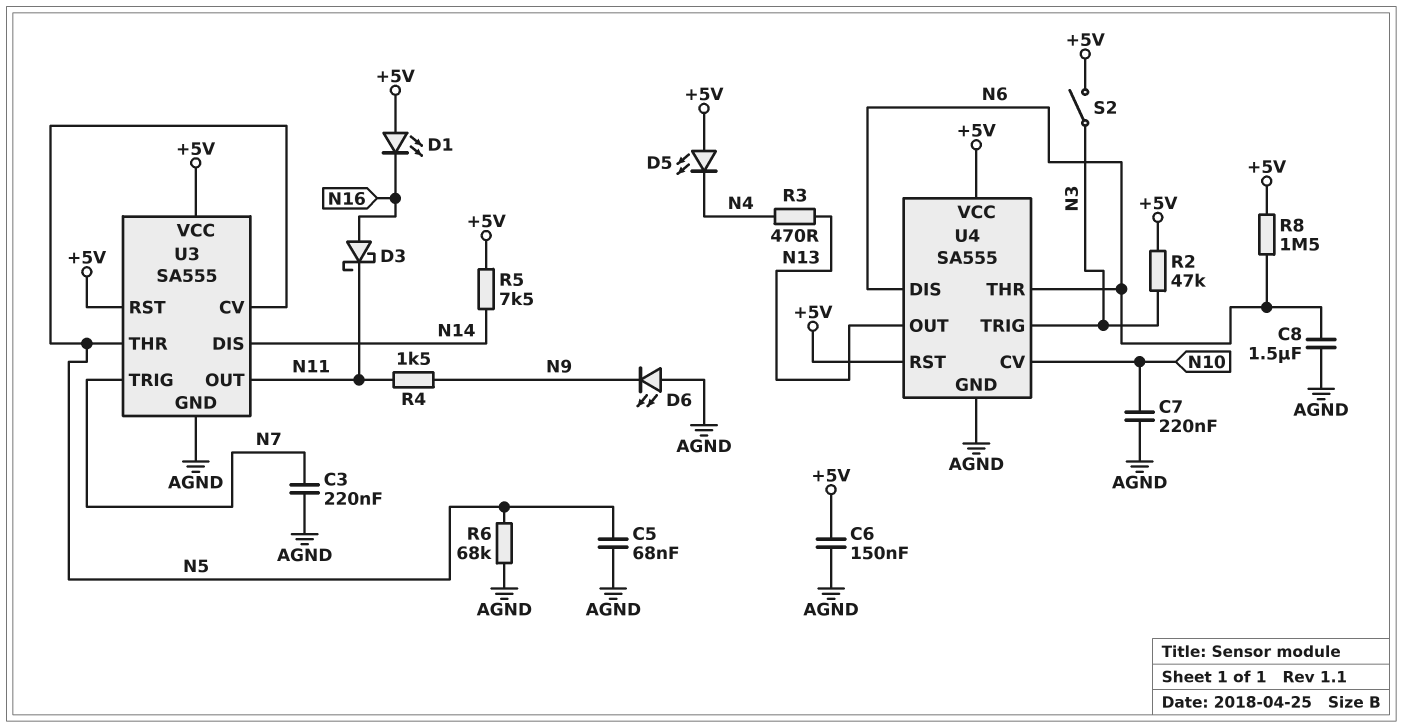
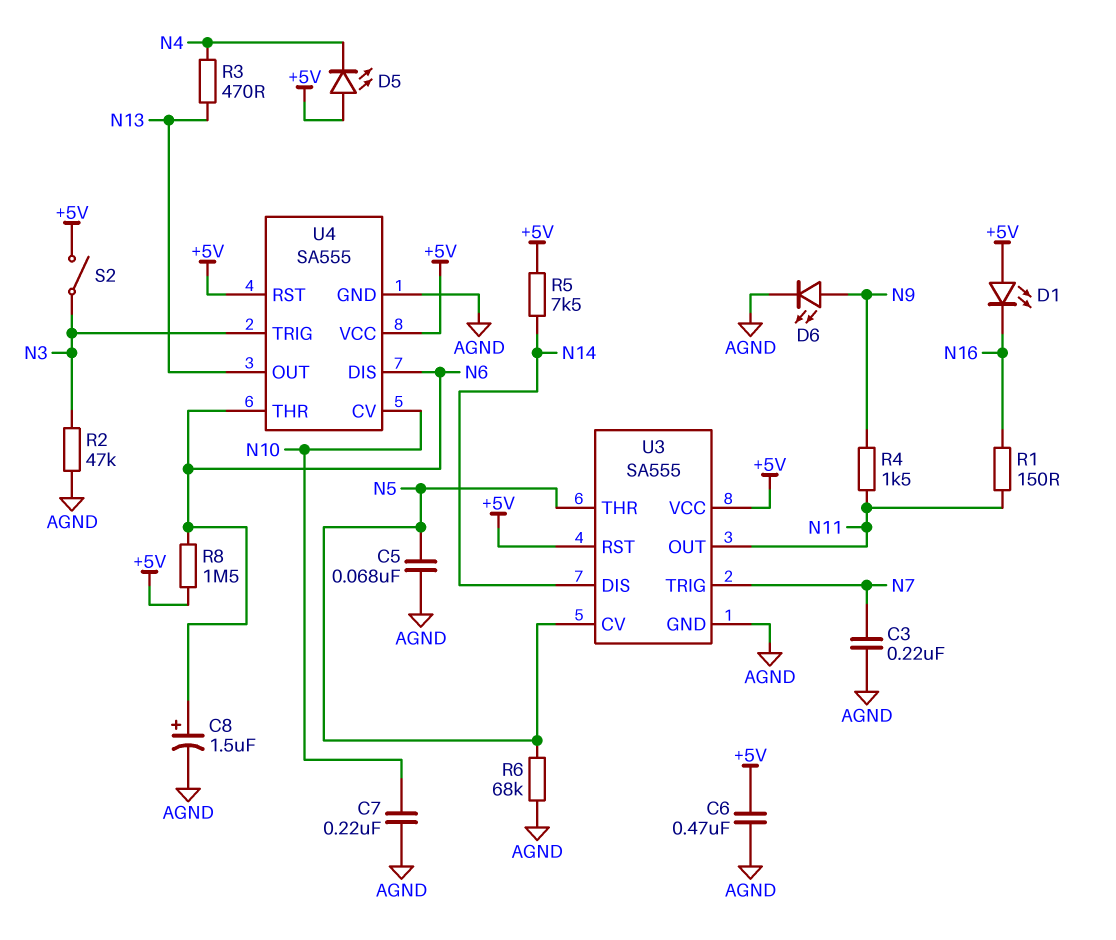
C6: 150nF (+5V, AGND) -> 470nF (+5V, AGND)
C8: 1.5uF (AGND, N6) -> 1.5uF (plus N6, minus AGND)
D3: schottky (A N16, K N11) -> none
D6: LED (A AGND, K N9) -> LED (A N9, K AGND)
R1: none -> 150 (N11, N16)
R2: 47k (+5V, N3) -> 47k (AGND, N3)

